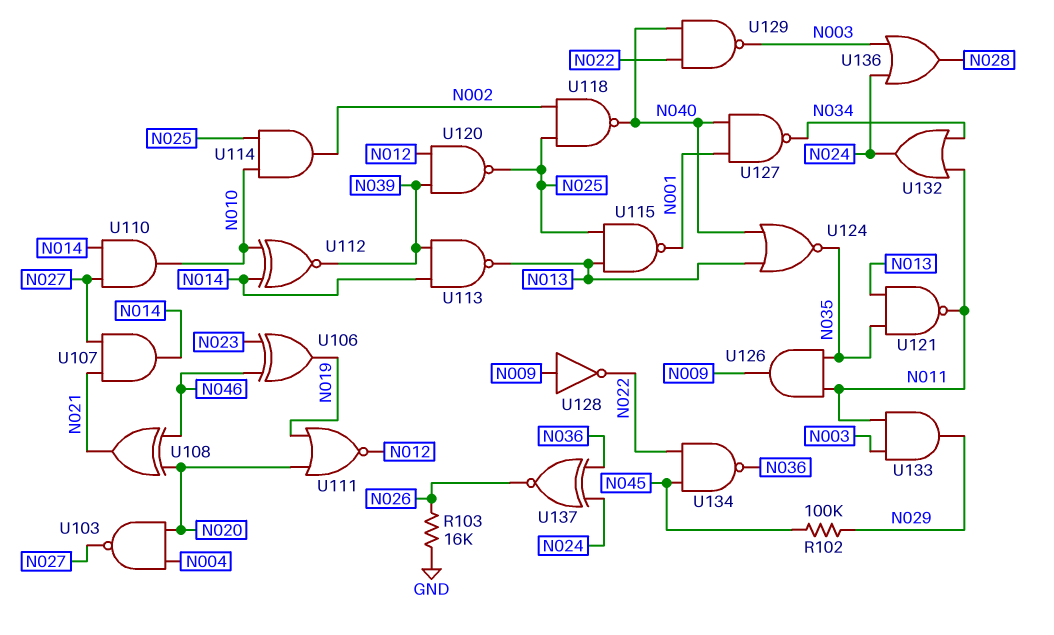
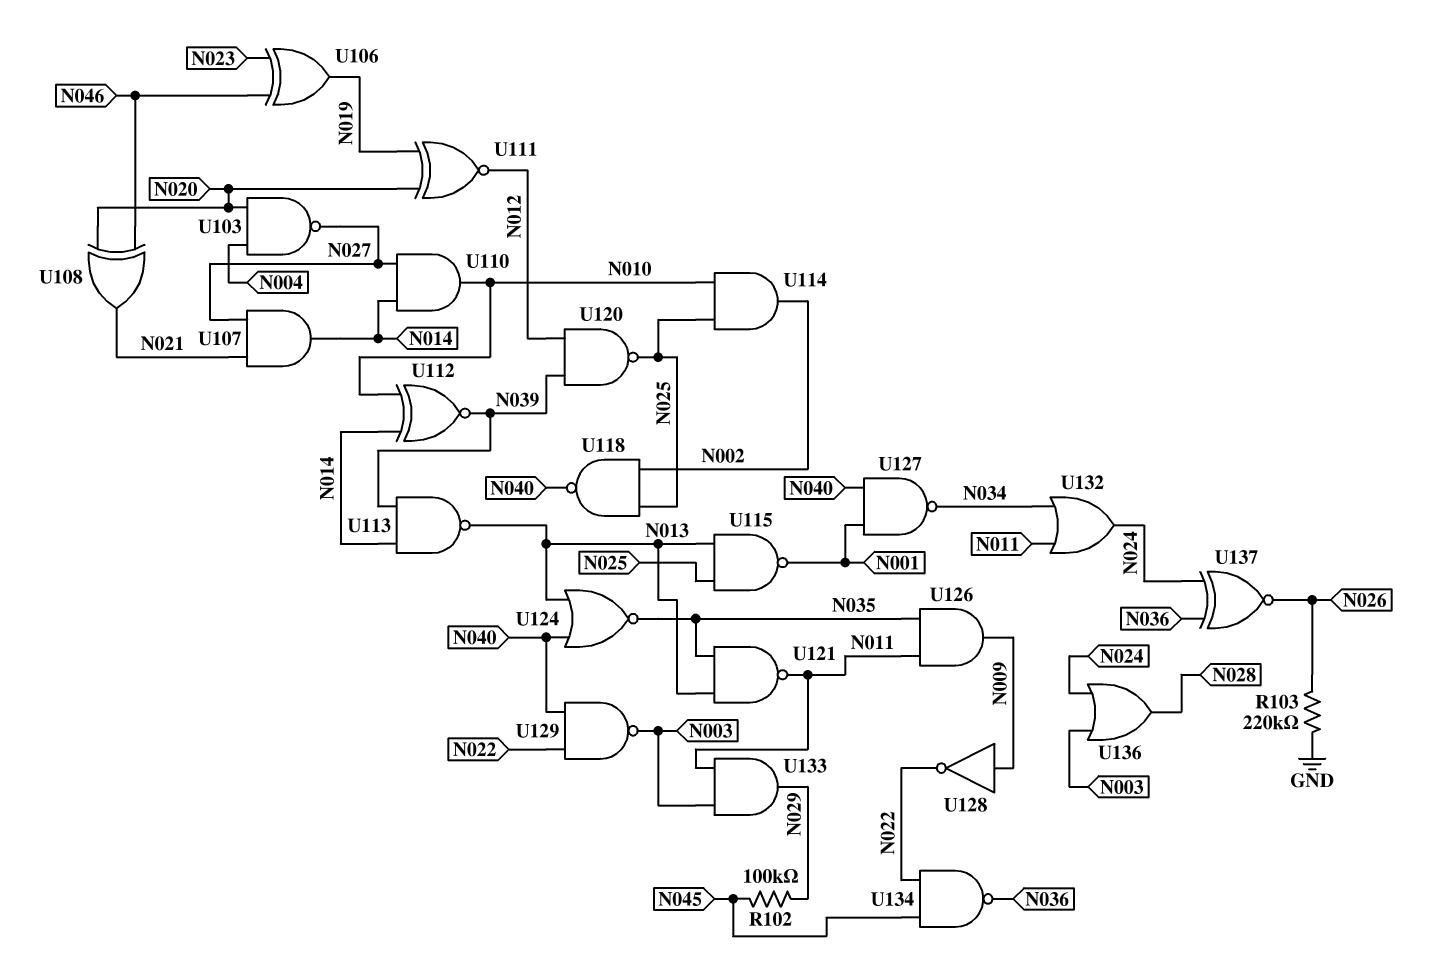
R103: 16k (GND, N026) -> 220k (GND, N026)
U111: NOR (in N019, in N020, out N012) -> XNOR (in N019, in N020, out N012)

